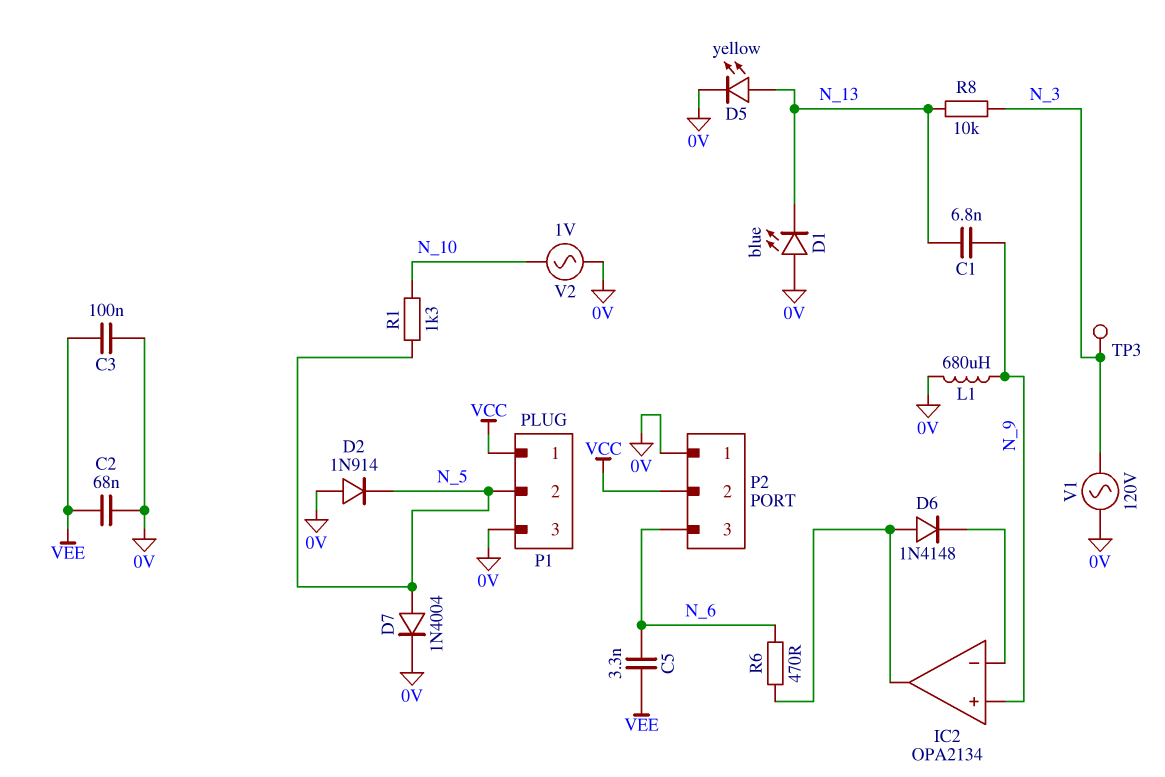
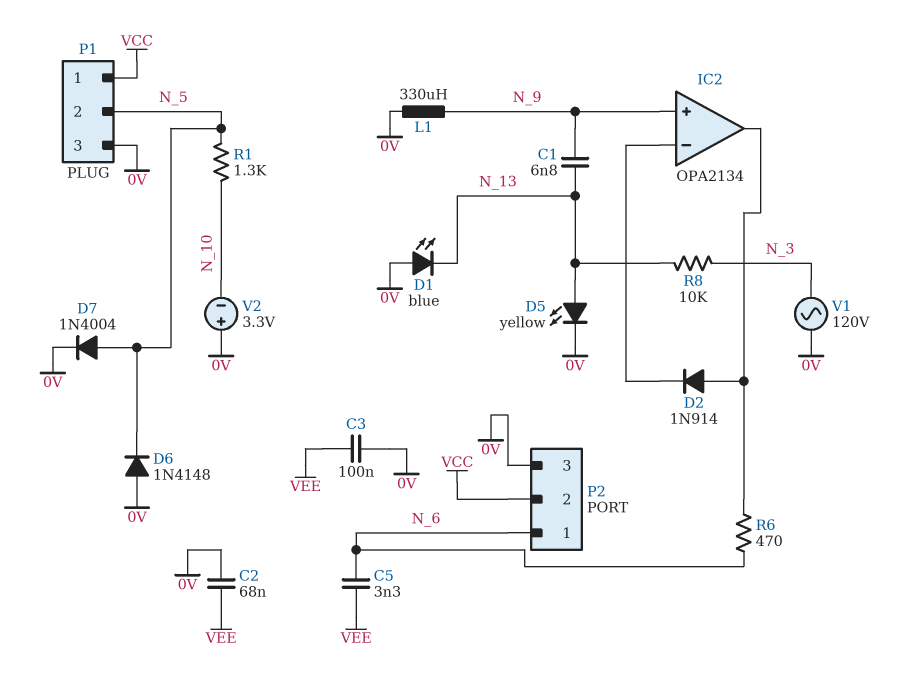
D2: diode 1N914 (A 0V, K N_5) -> diode 1N914 (A IC2/out, K IC2/in-)
D6: diode 1N4148 (A IC2/out, K IC2/in-) -> diode 1N4148 (A 0V, K N_5)
L1: 680uH (0V, N_9) -> 330uH (0V, N_9)
P2 pin 1: 0V -> N_6
P2 pin 3: N_6 -> 0V
TP3: test point (N_3) -> none
V2: AC 1V (0V, N_10) -> 3.3V (plus 0V, minus N_10)

